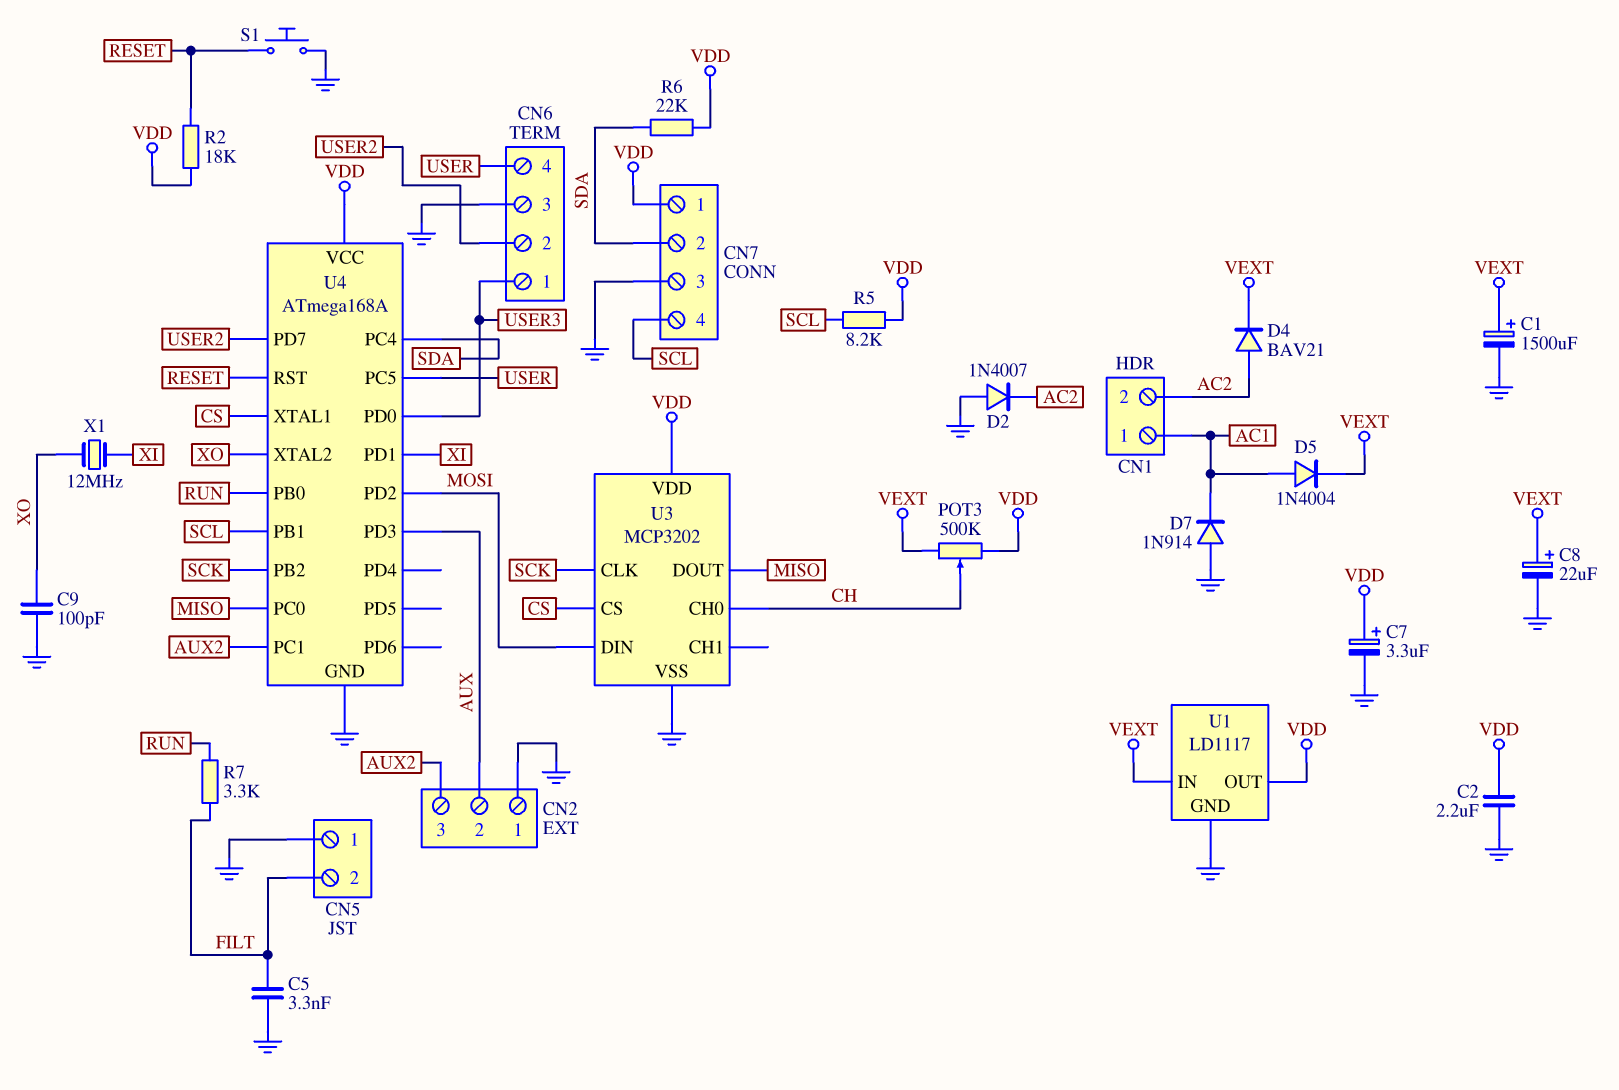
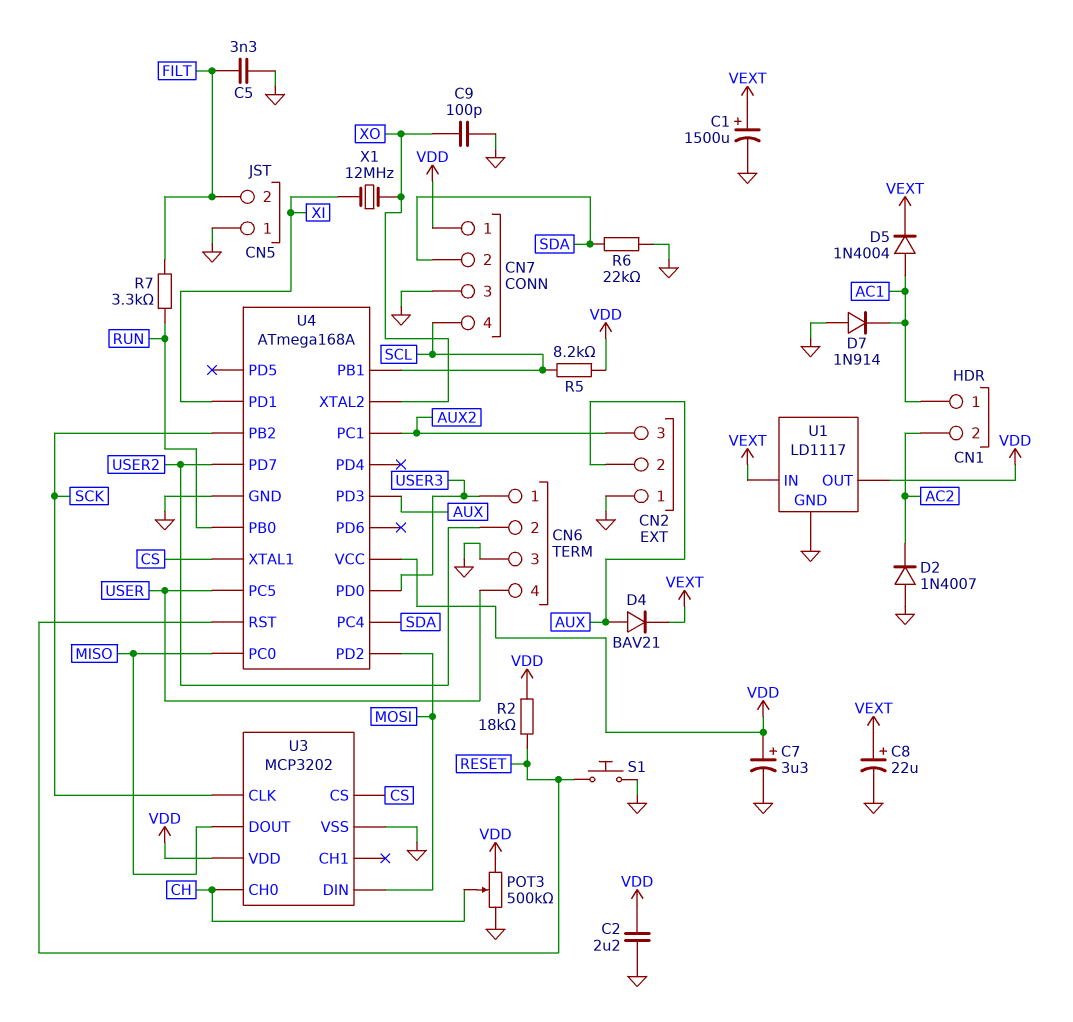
D4: diode BAV21 (A AC2, K VEXT) -> diode BAV21 (A AUX, K VEXT)
POT3: 500k (VDD, VEXT, wiper CH) -> 500k (GND, VDD, wiper CH)
R6: 22k (SDA, VDD) -> 22k (GND, SDA)

